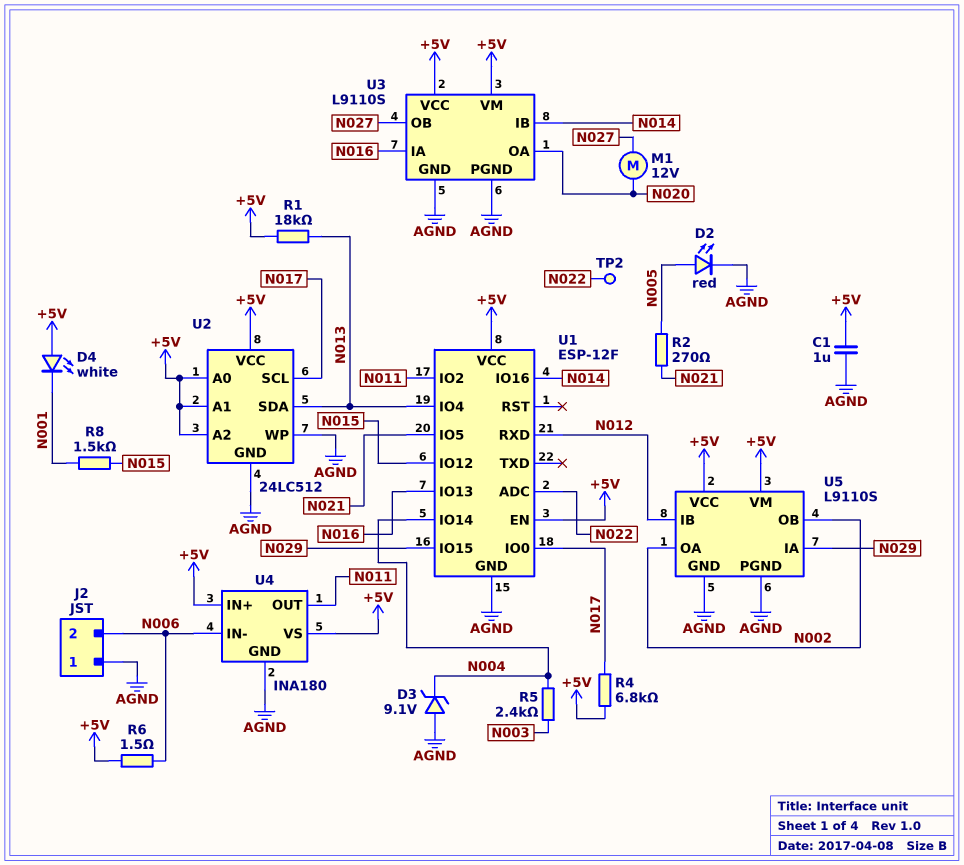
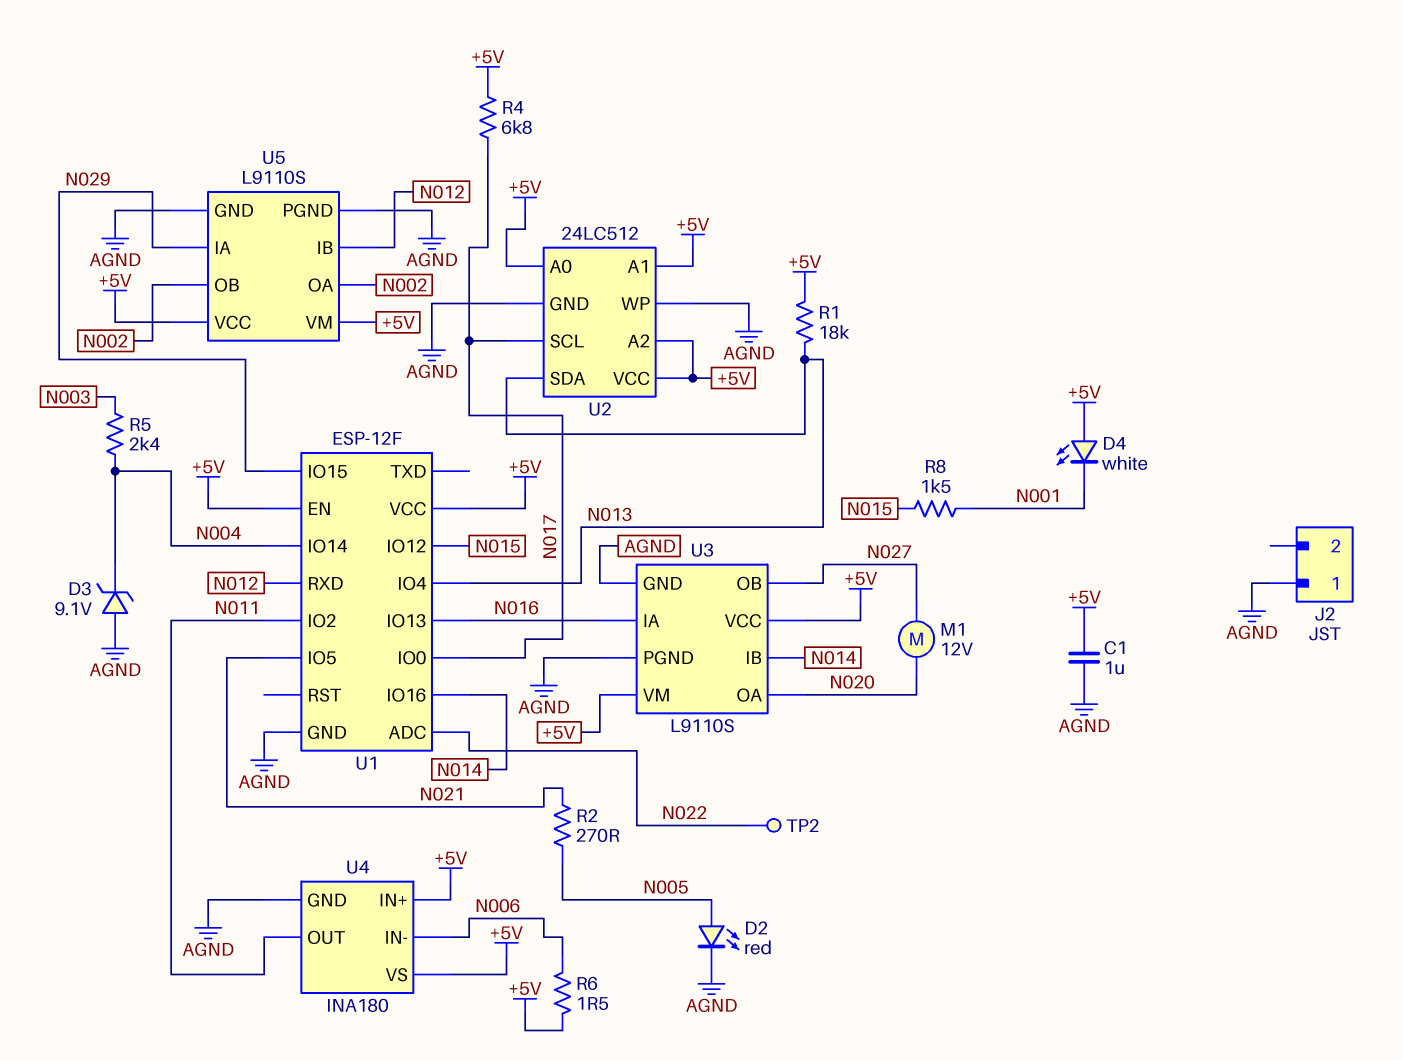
J2 pin 2: N006 -> none

